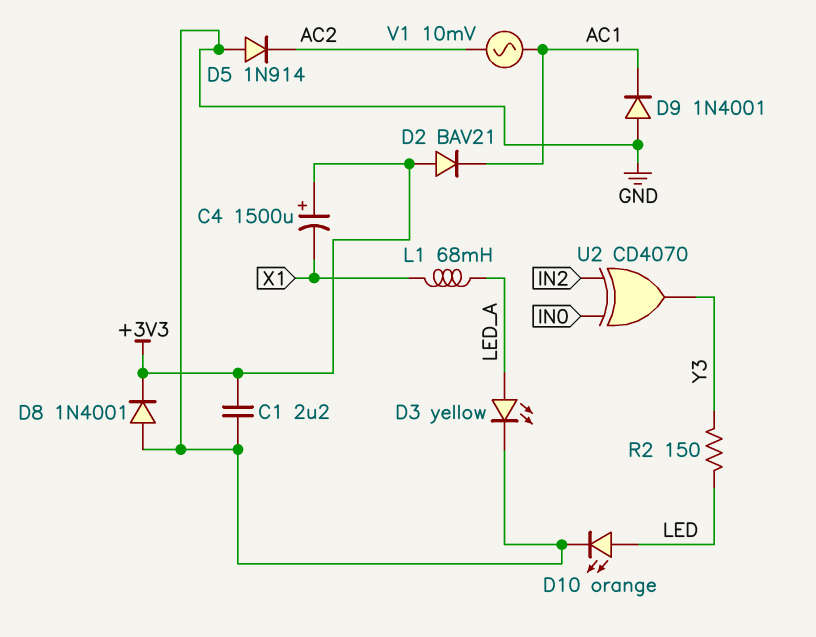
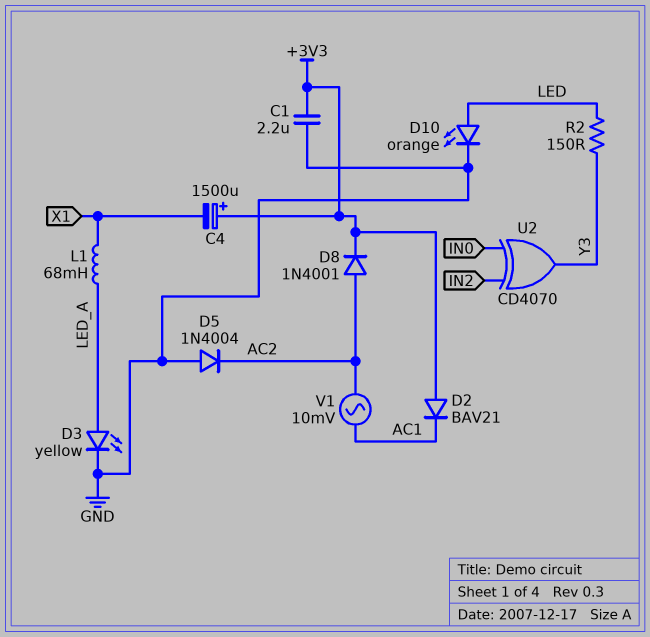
D5: diode 1N914 (A GND, K AC2) -> diode 1N4004 (A GND, K AC2)
D8: diode 1N4001 (A GND, K +3V3) -> diode 1N4001 (A AC2, K +3V3)
D9: diode 1N4001 (A GND, K AC1) -> none

